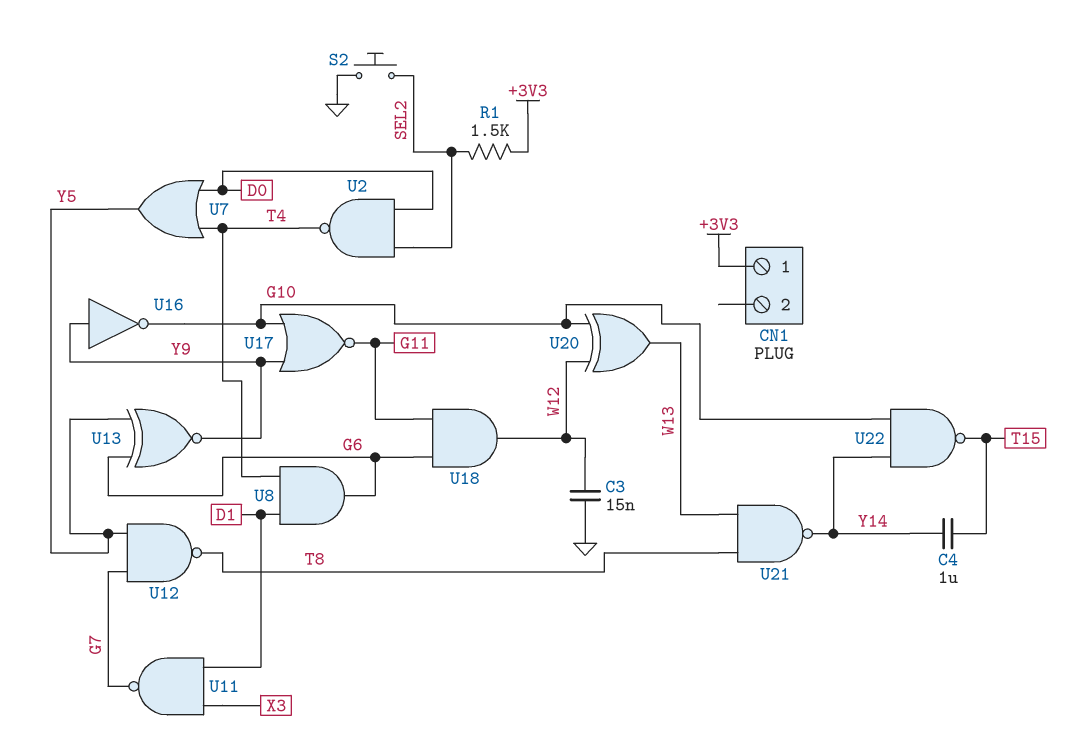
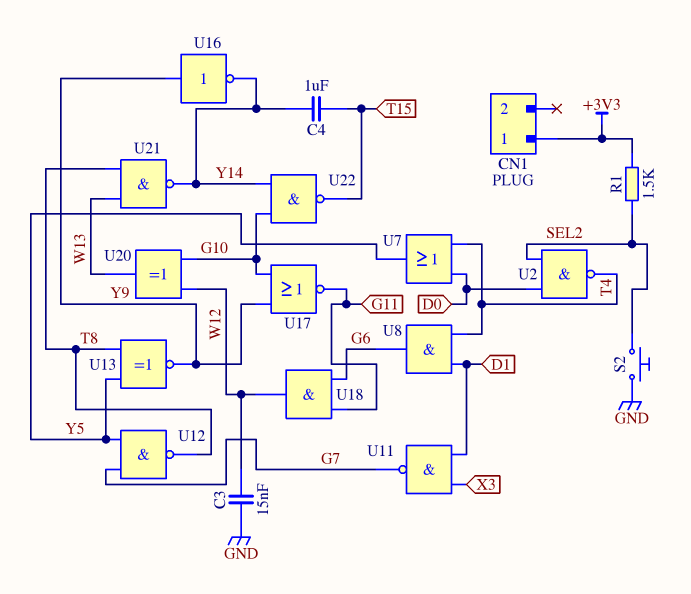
U13: XNOR (in G6, in Y5, out Y9) -> XNOR (in T8, in Y5, out Y9)
U16: NOT (in Y9, out G10) -> NOT (in Y9, out Y14)

